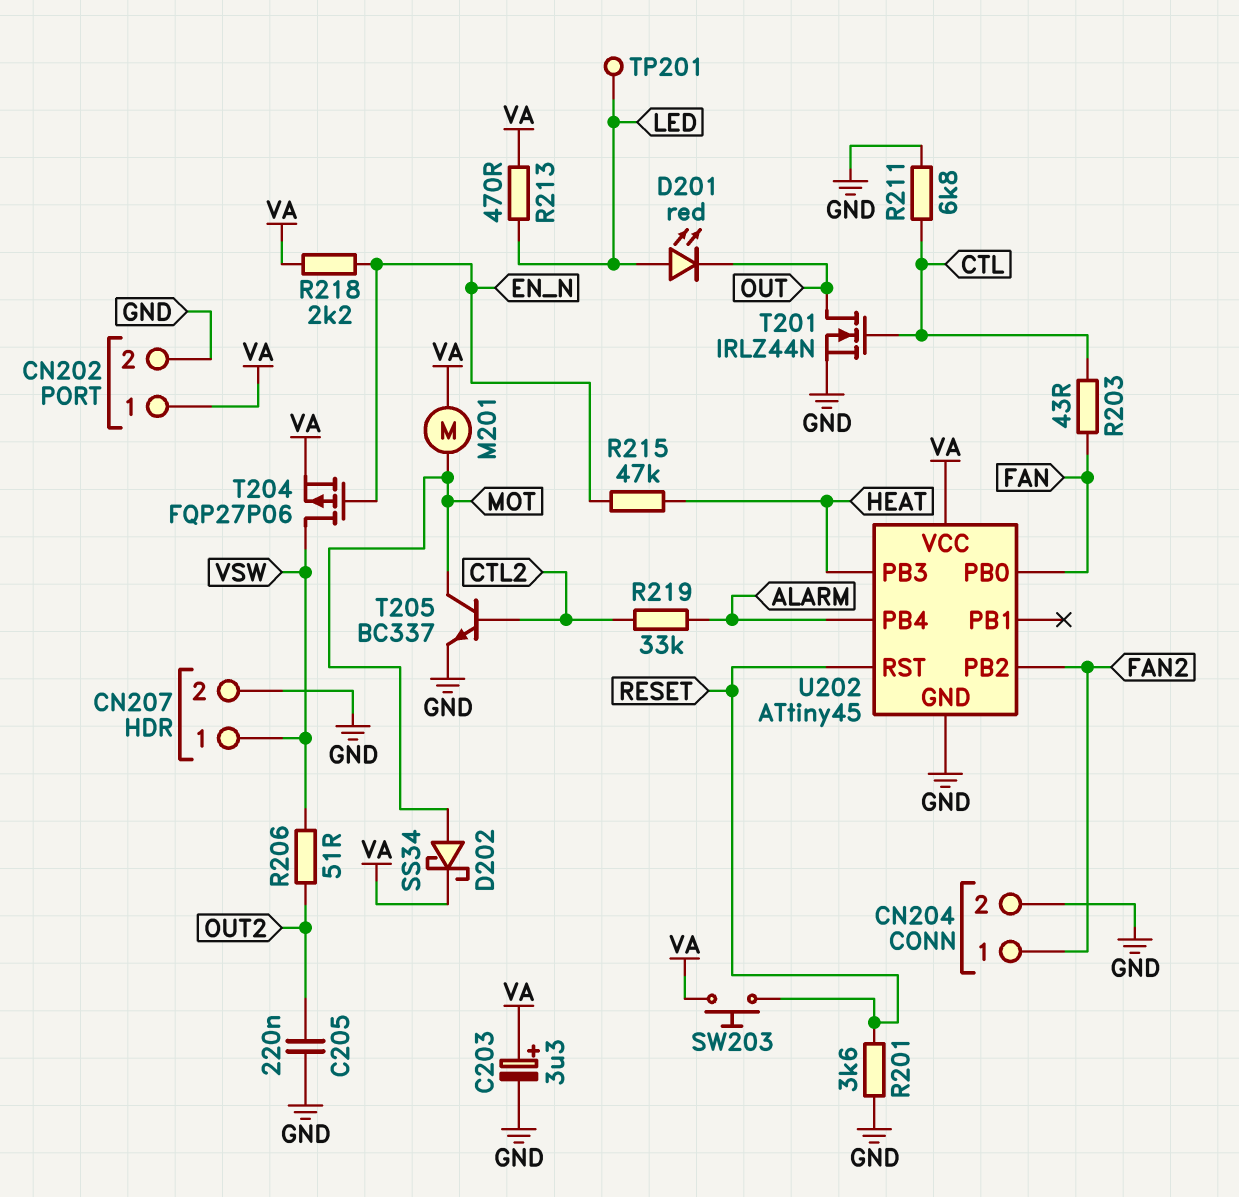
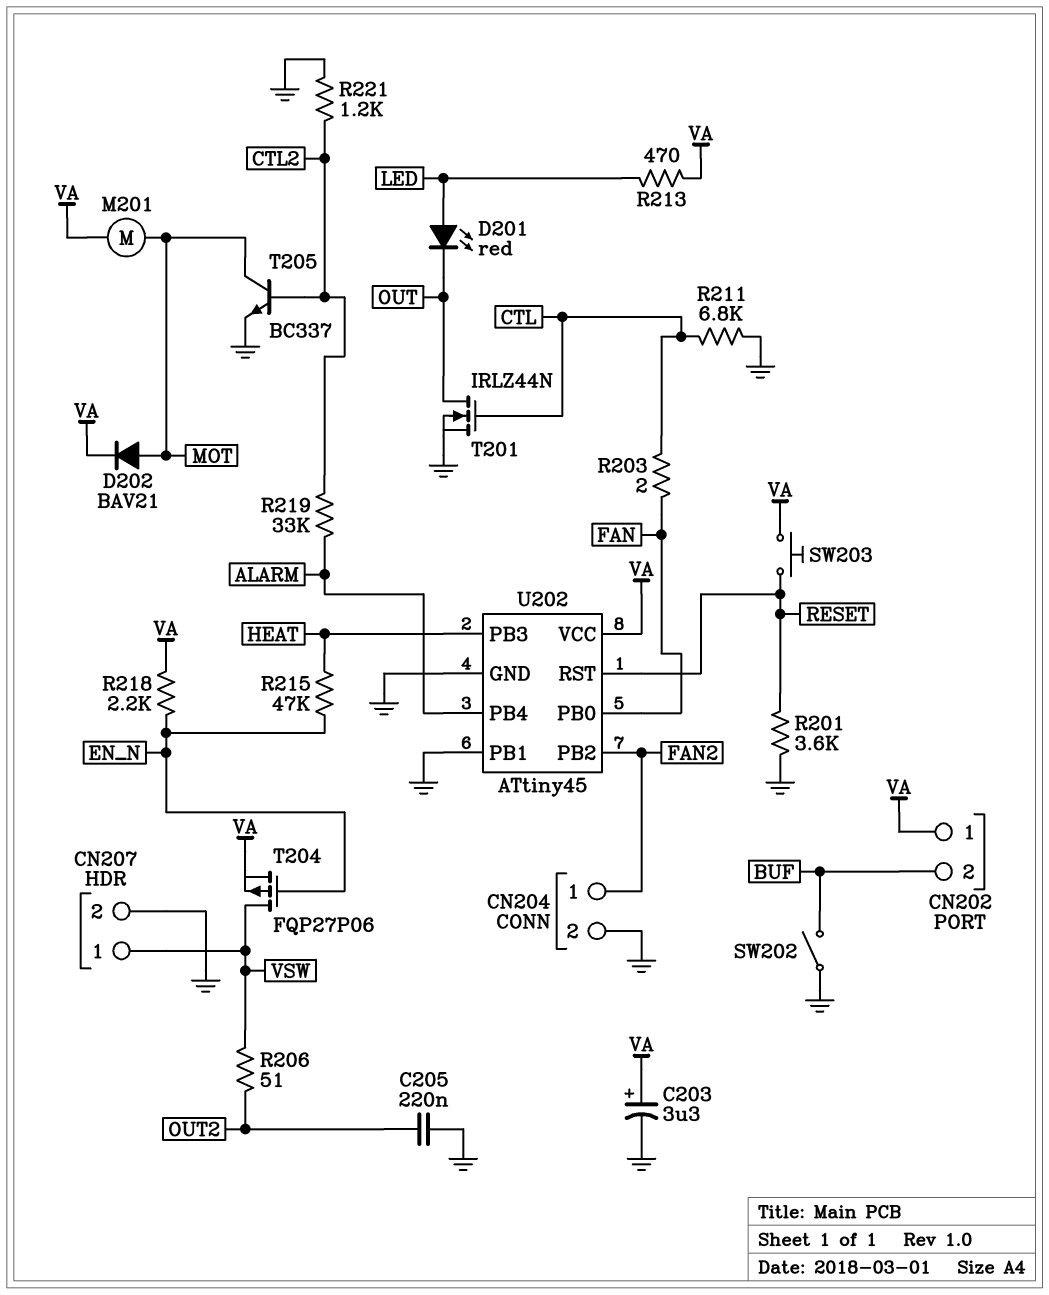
CN202 pin 2: GND -> BUF
D202: schottky SS34 (A MOT, K VA) -> diode BAV21 (A MOT, K VA)
R203: 43 (CTL, FAN) -> 2 (CTL, FAN)
R221: none -> 1.2k (CTL2, GND)
SW202: none -> switch (BUF, GND)
TP201: test point (LED) -> none
U202 pin PB1: none -> GND

